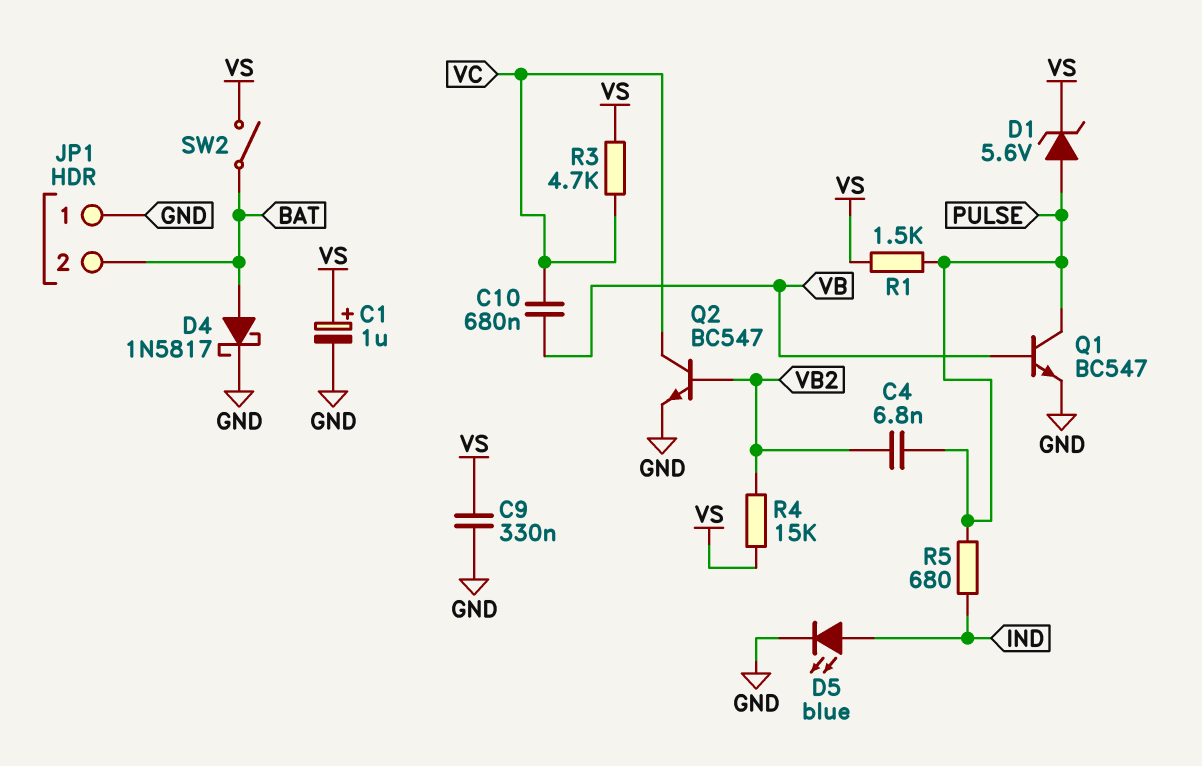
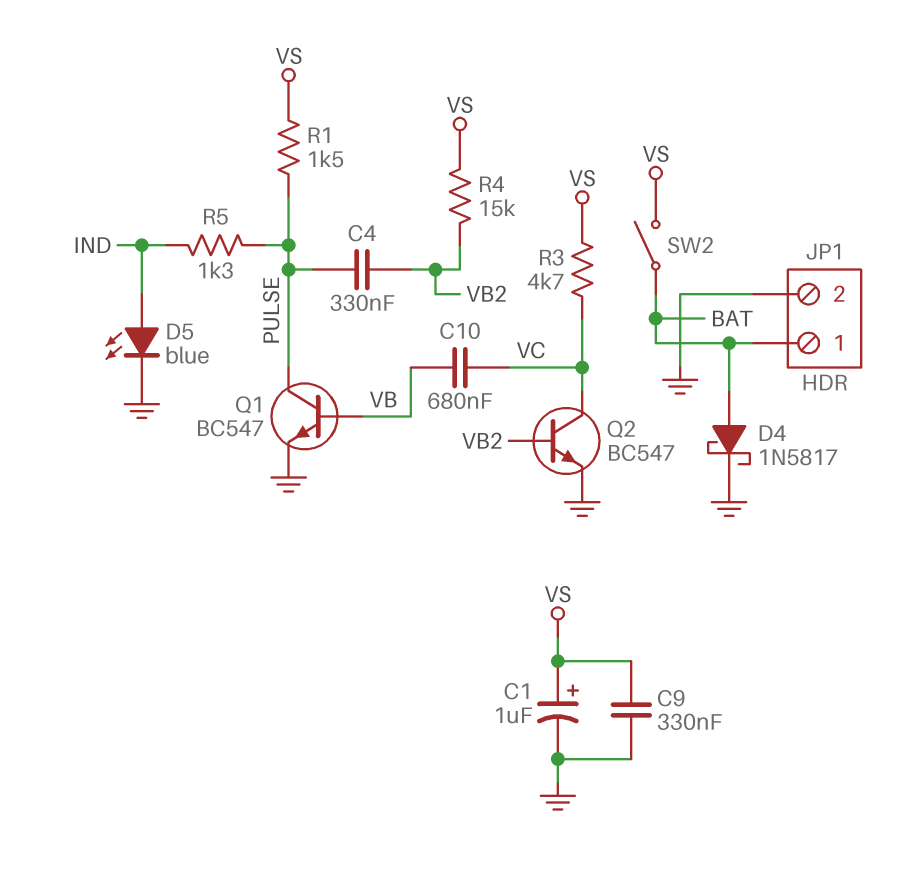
C4: 6.8nF (PULSE, VB2) -> 330nF (PULSE, VB2)
D1: zener 5.6V (A PULSE, K VS) -> none
JP1 pin 1: GND -> BAT
JP1 pin 2: BAT -> GND
R5: 680 (IND, PULSE) -> 1.3k (IND, PULSE)

